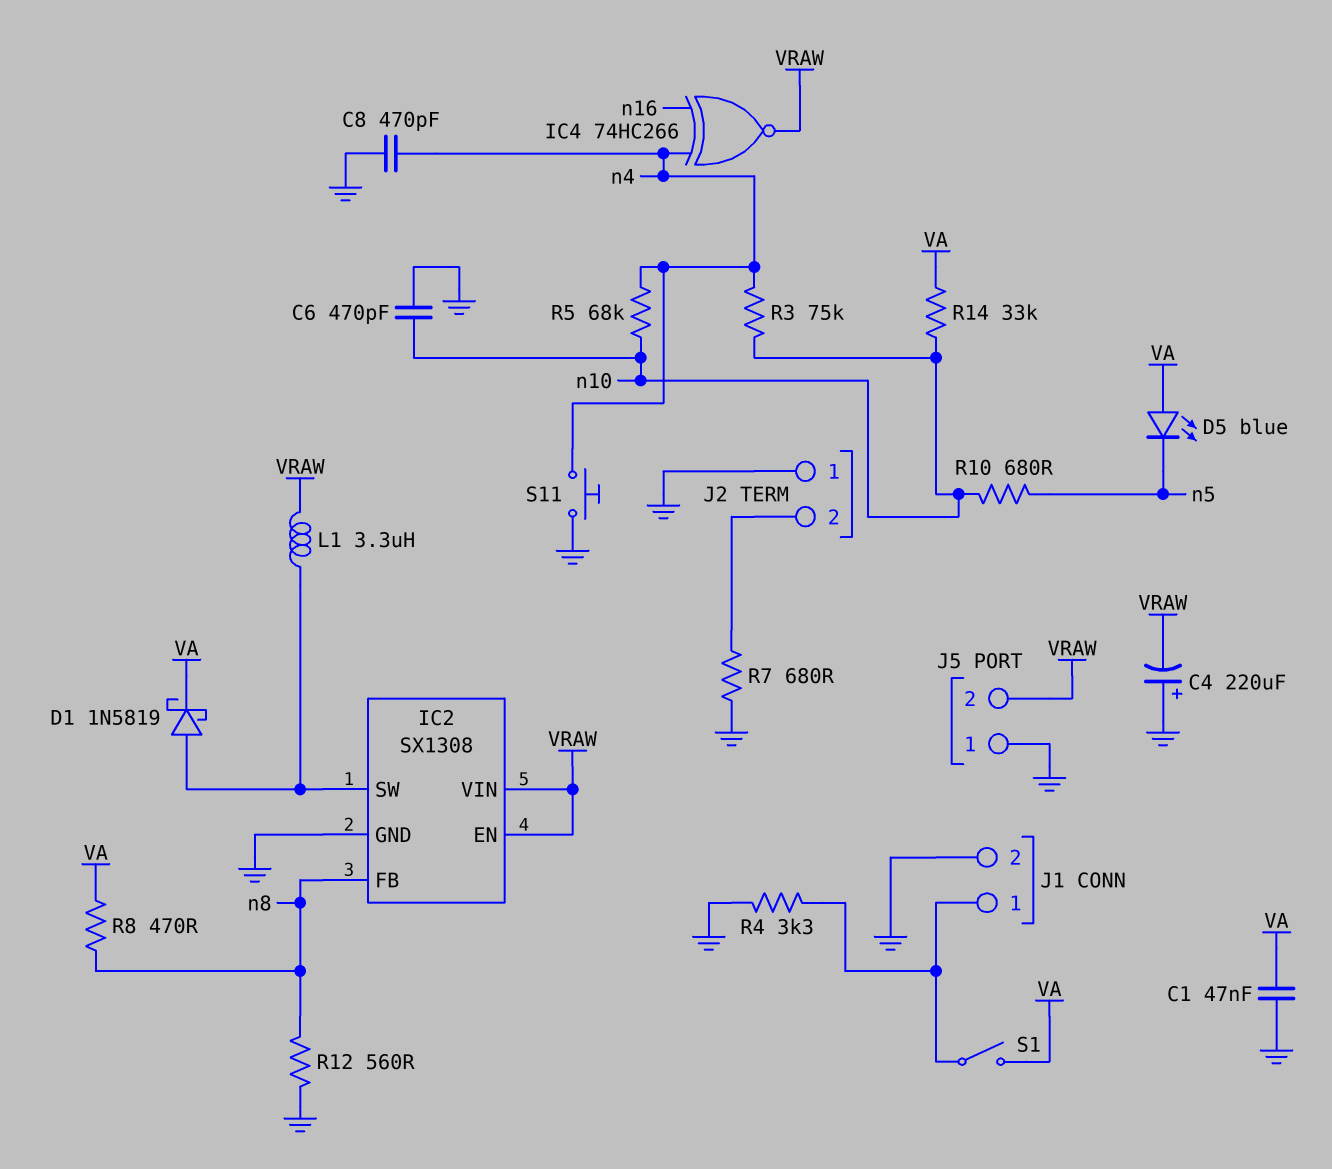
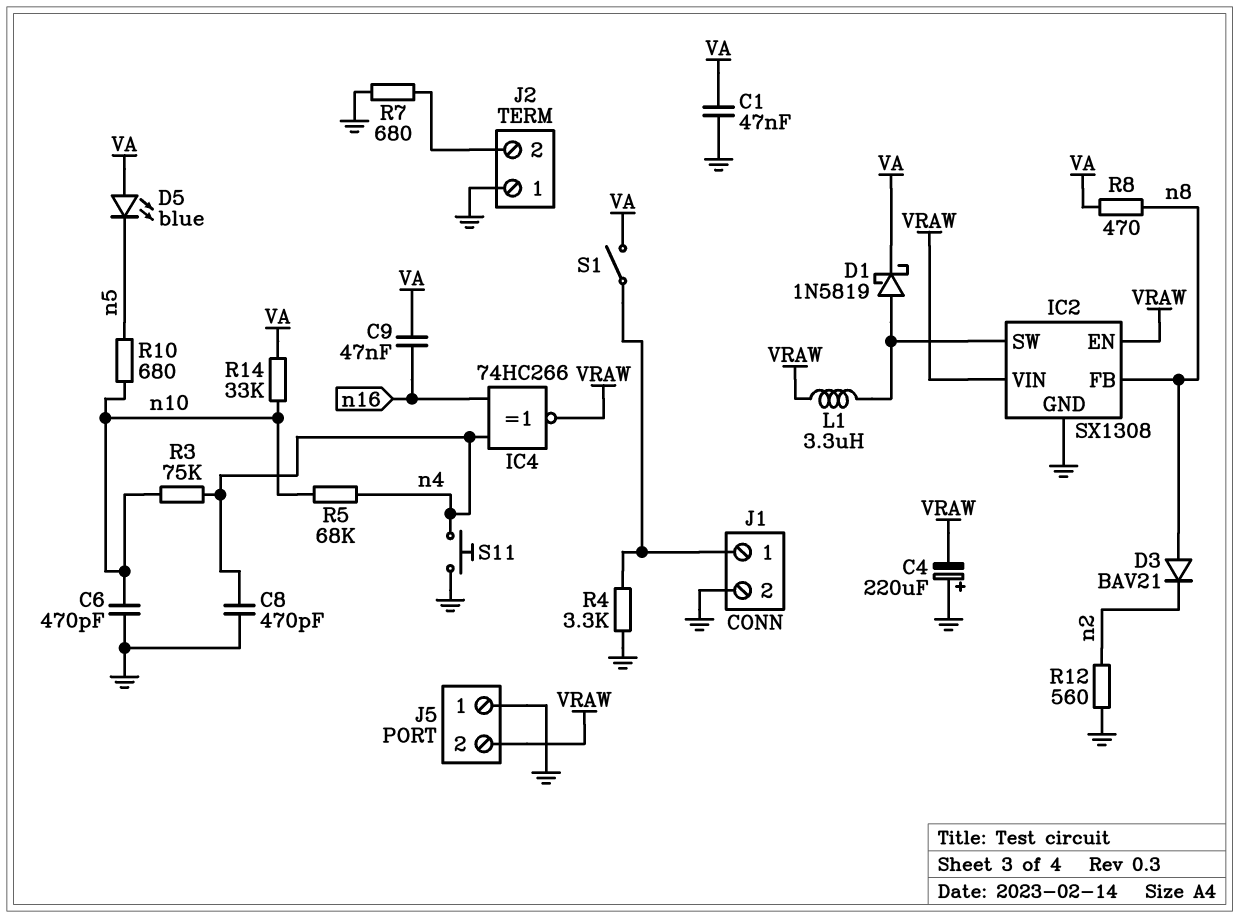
C9: none -> 47nF (VA, n16)
D3: none -> diode BAV21 (A n8, K n2)
R12: 560 (GND, n8) -> 560 (GND, n2)

